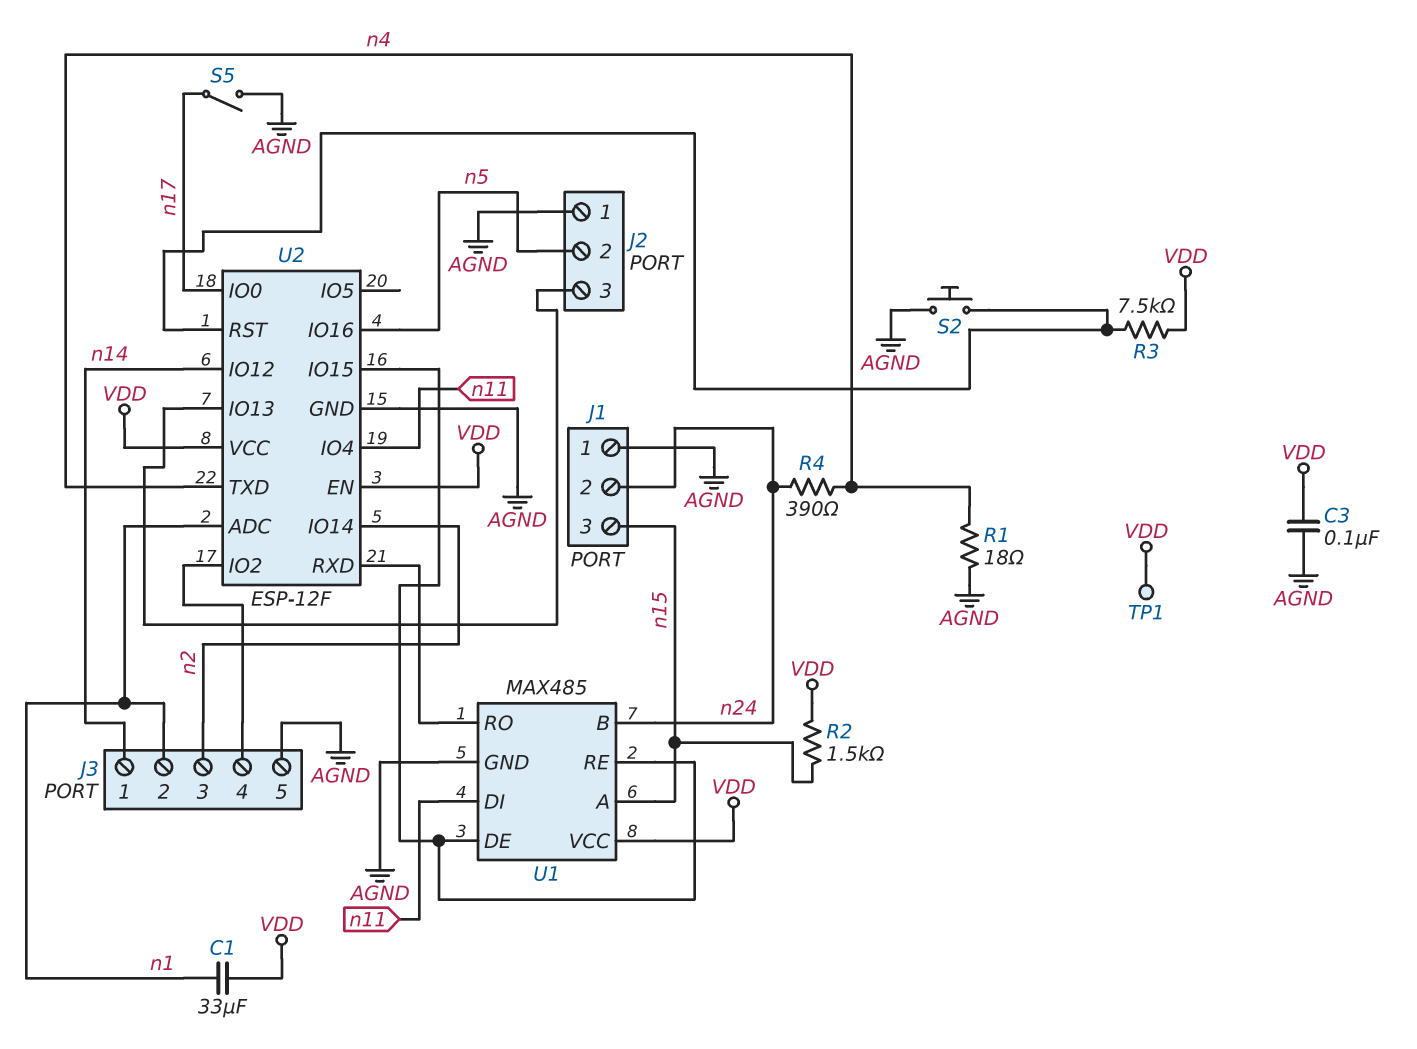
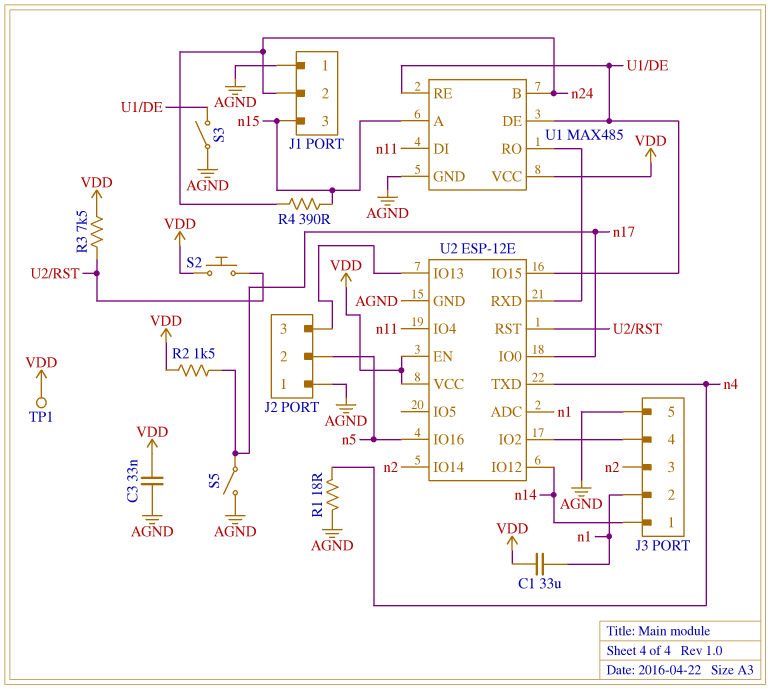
C3: 100nF (AGND, VDD) -> 33nF (AGND, VDD)
R2: 1.5k (VDD, n15) -> 1.5k (VDD, n17)
R4: 390 (n4, n24) -> 390 (n15, n24)
S2: button (AGND, U2/RST) -> button (U2/RST, VDD)
S3: none -> switch (AGND, U1/DE)
U2: ESP-12F -> ESP-12E

